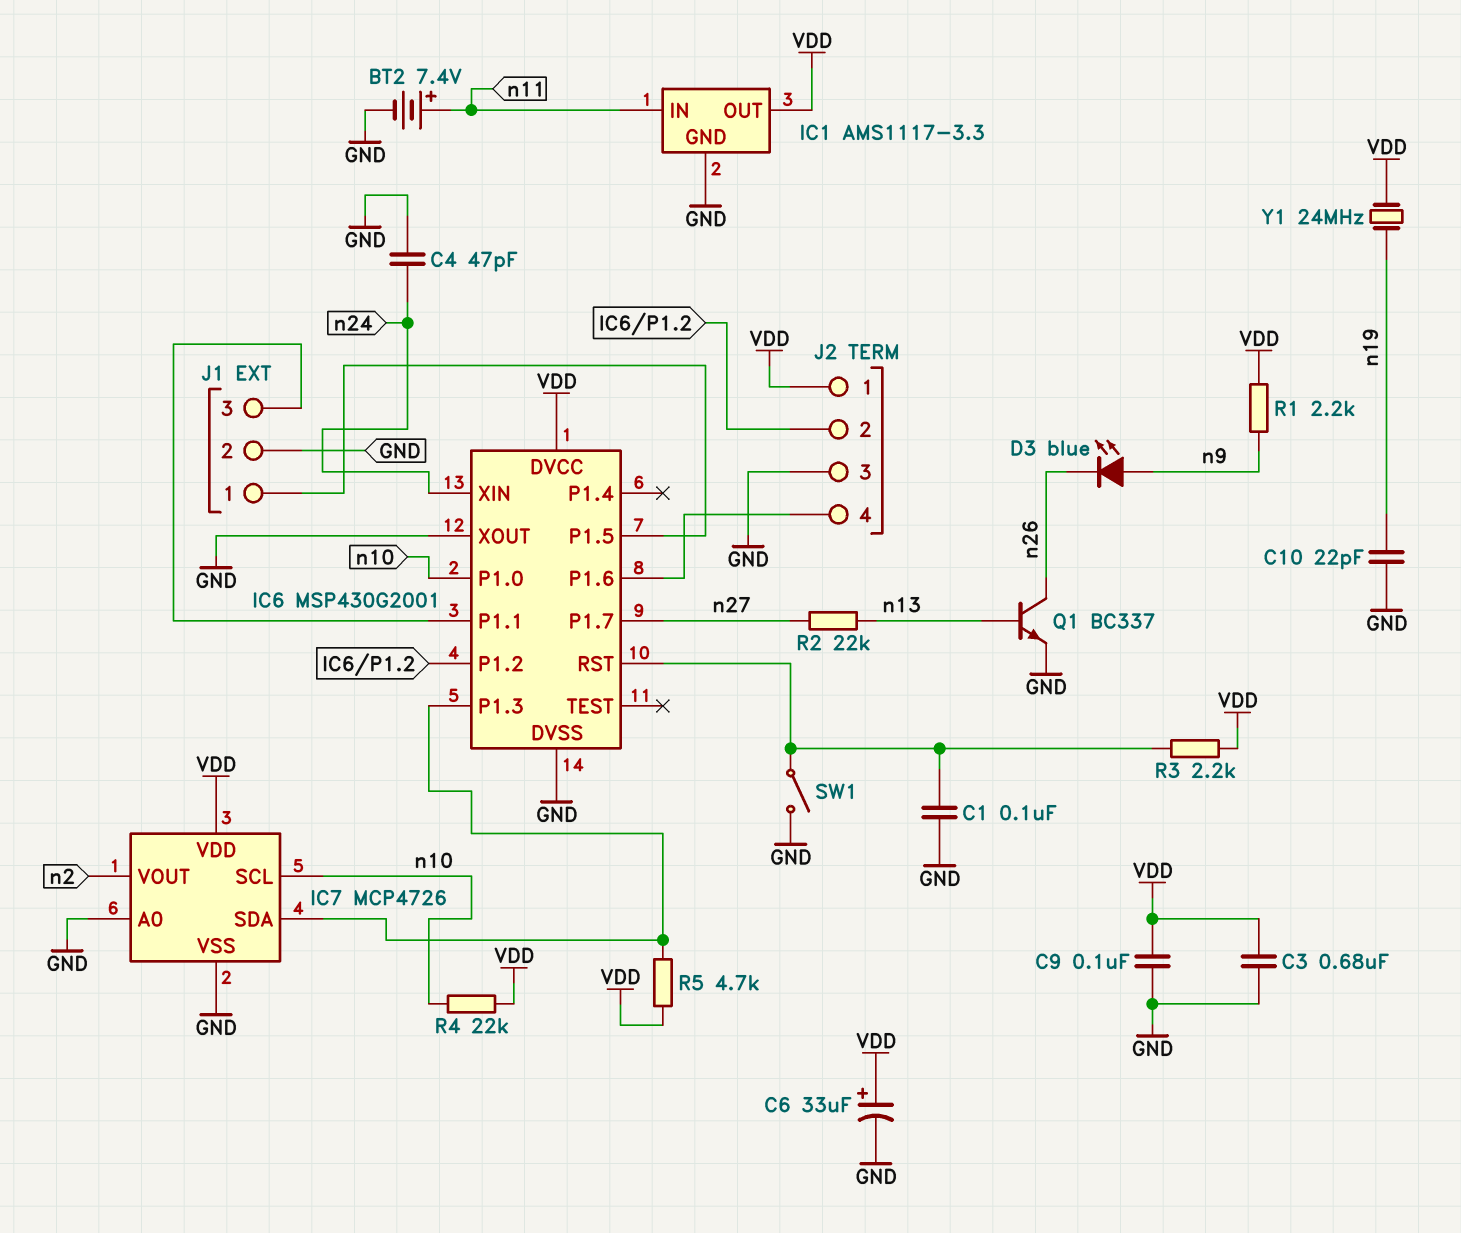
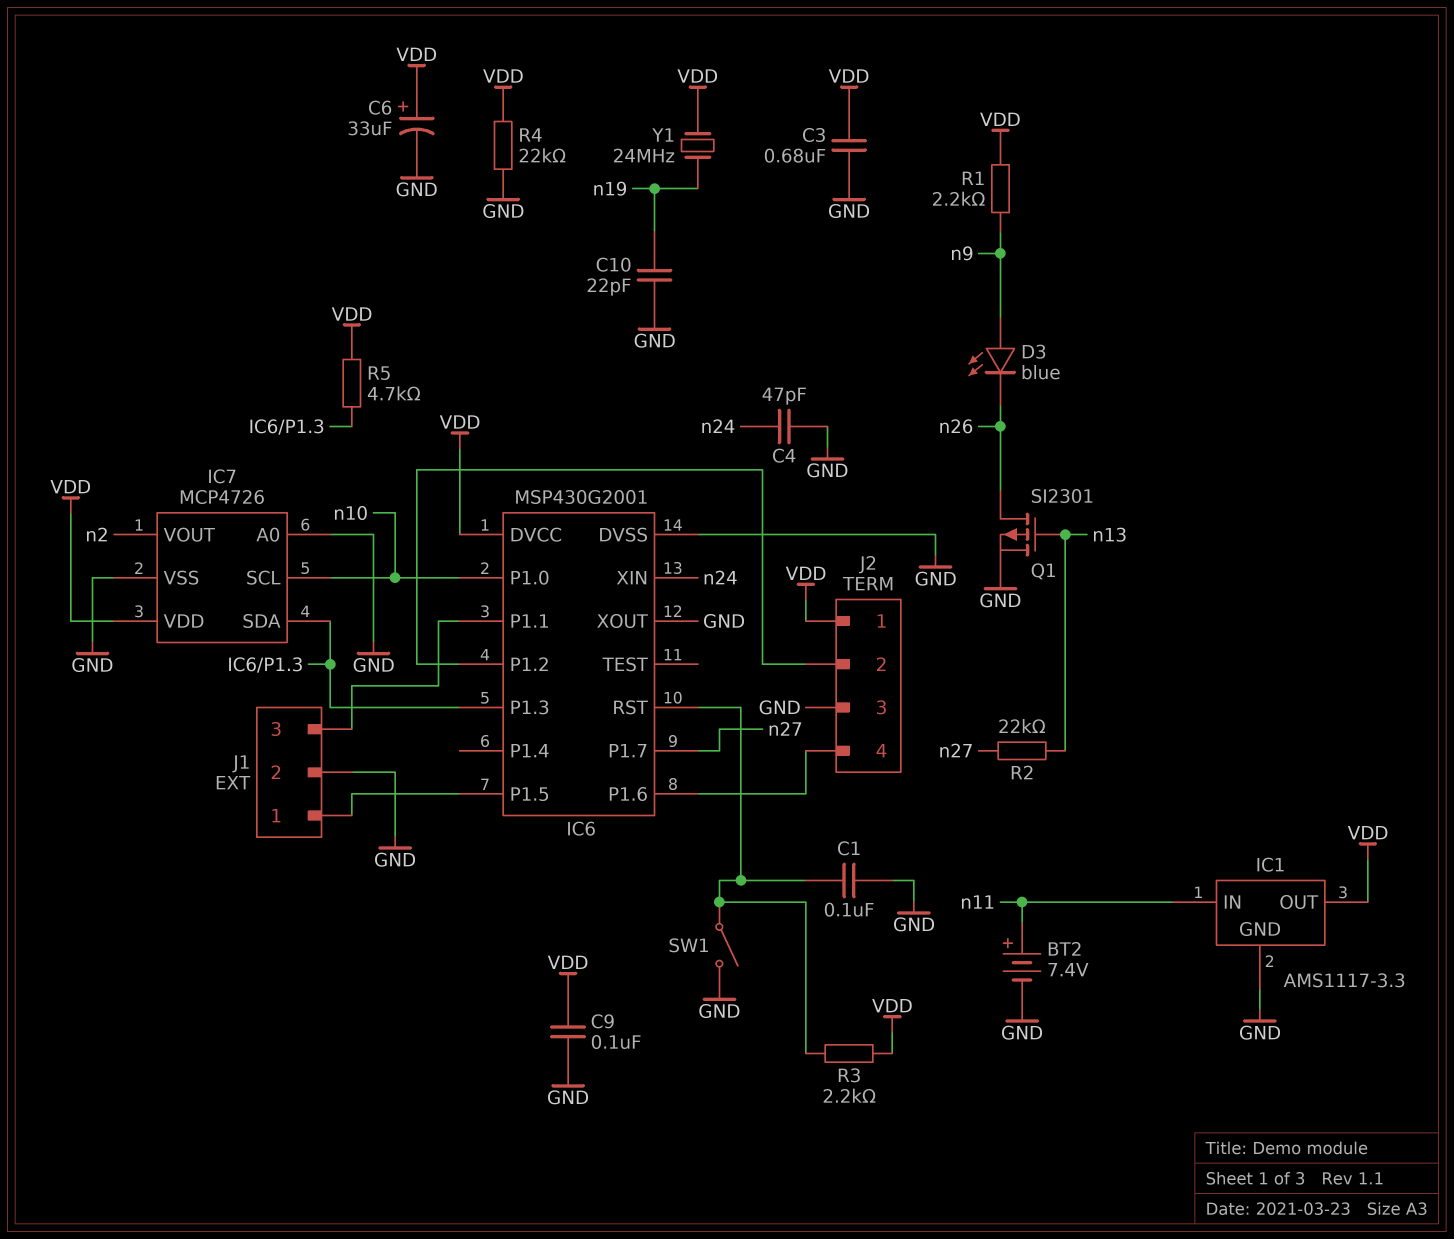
Q1: NPN BC337 (B n13, C n26, E GND) -> PMOS SI2301 (G n13, D n26, S GND)
R4: 22k (VDD, n10) -> 22k (GND, VDD)

